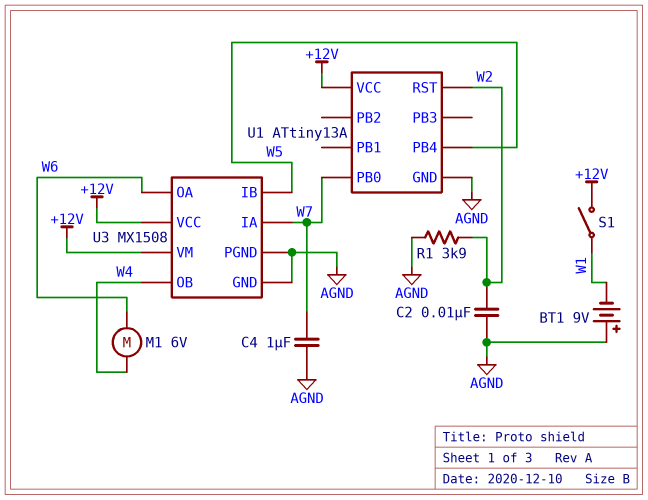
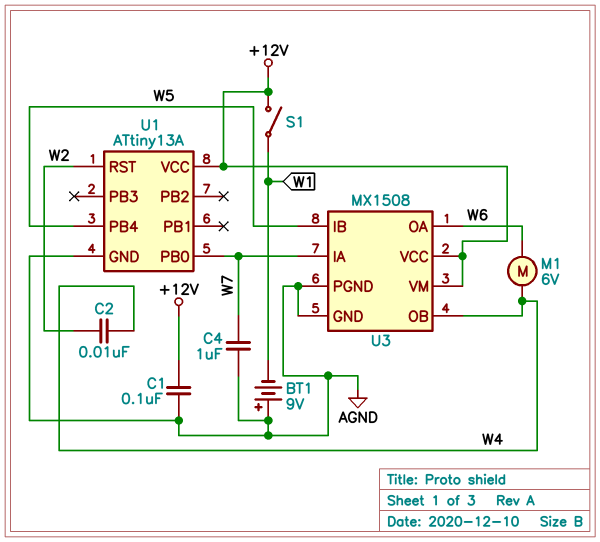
C1: none -> 100nF (+12V, AGND)
C2: 10nF (AGND, W2) -> 10nF (W2, W4)
R1: 3.9k (AGND, W2) -> none

